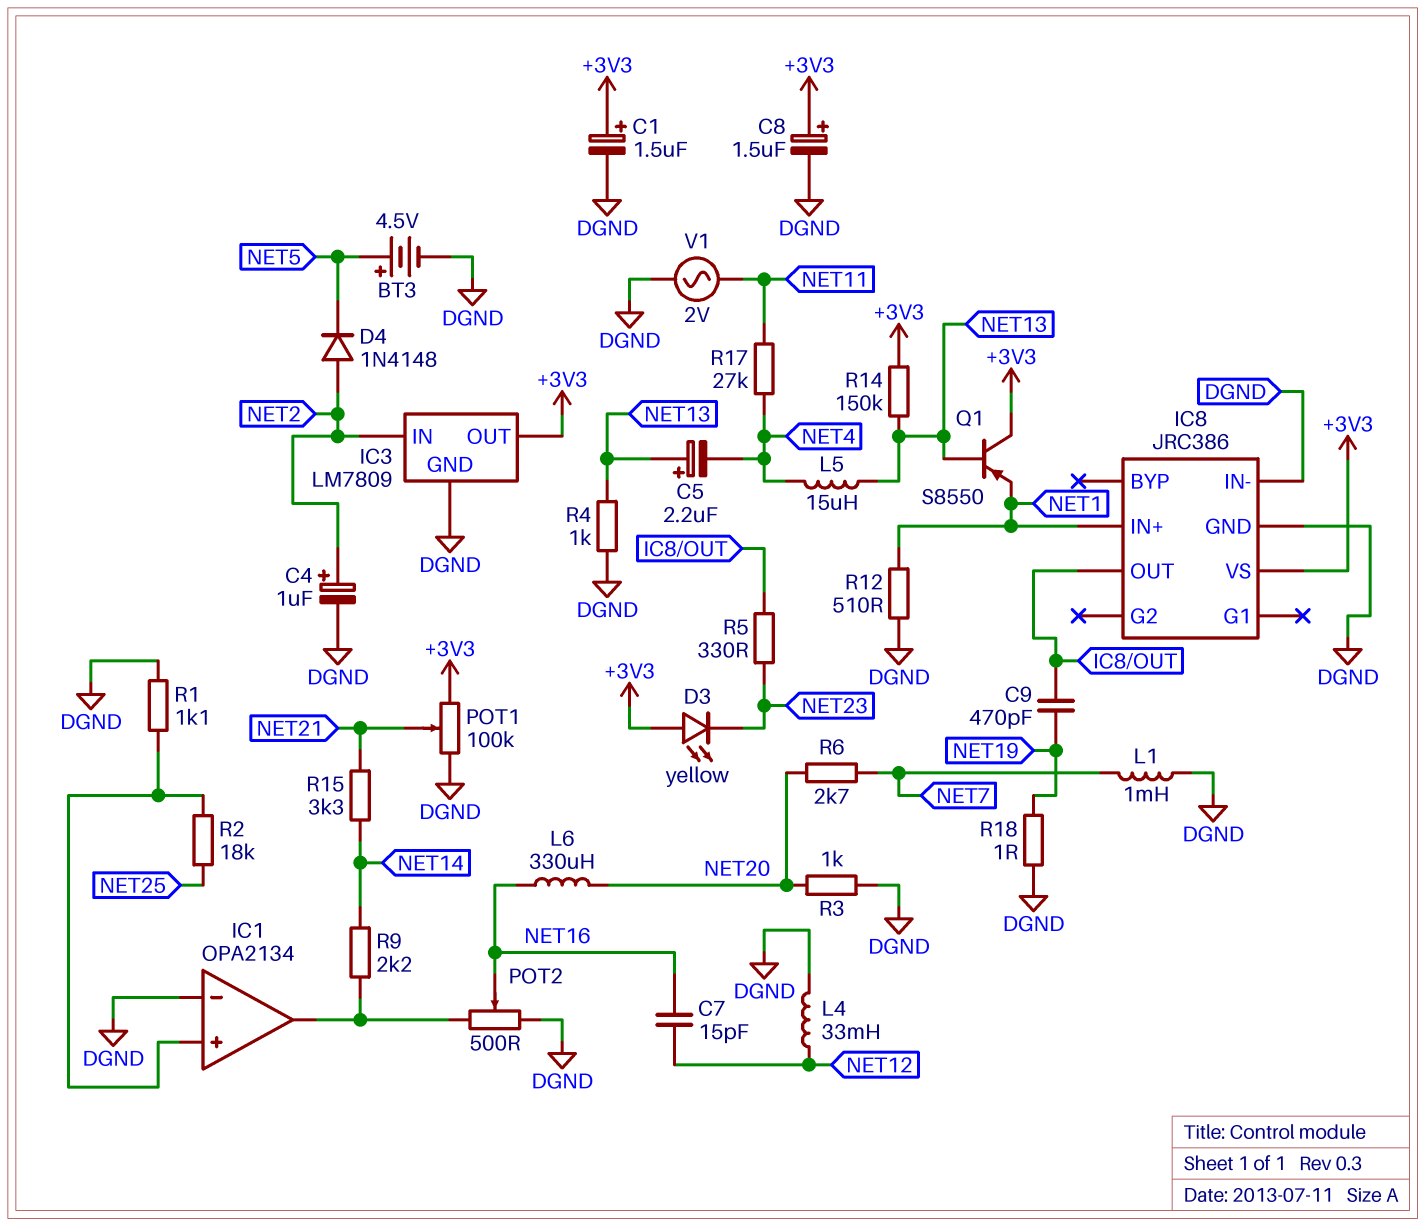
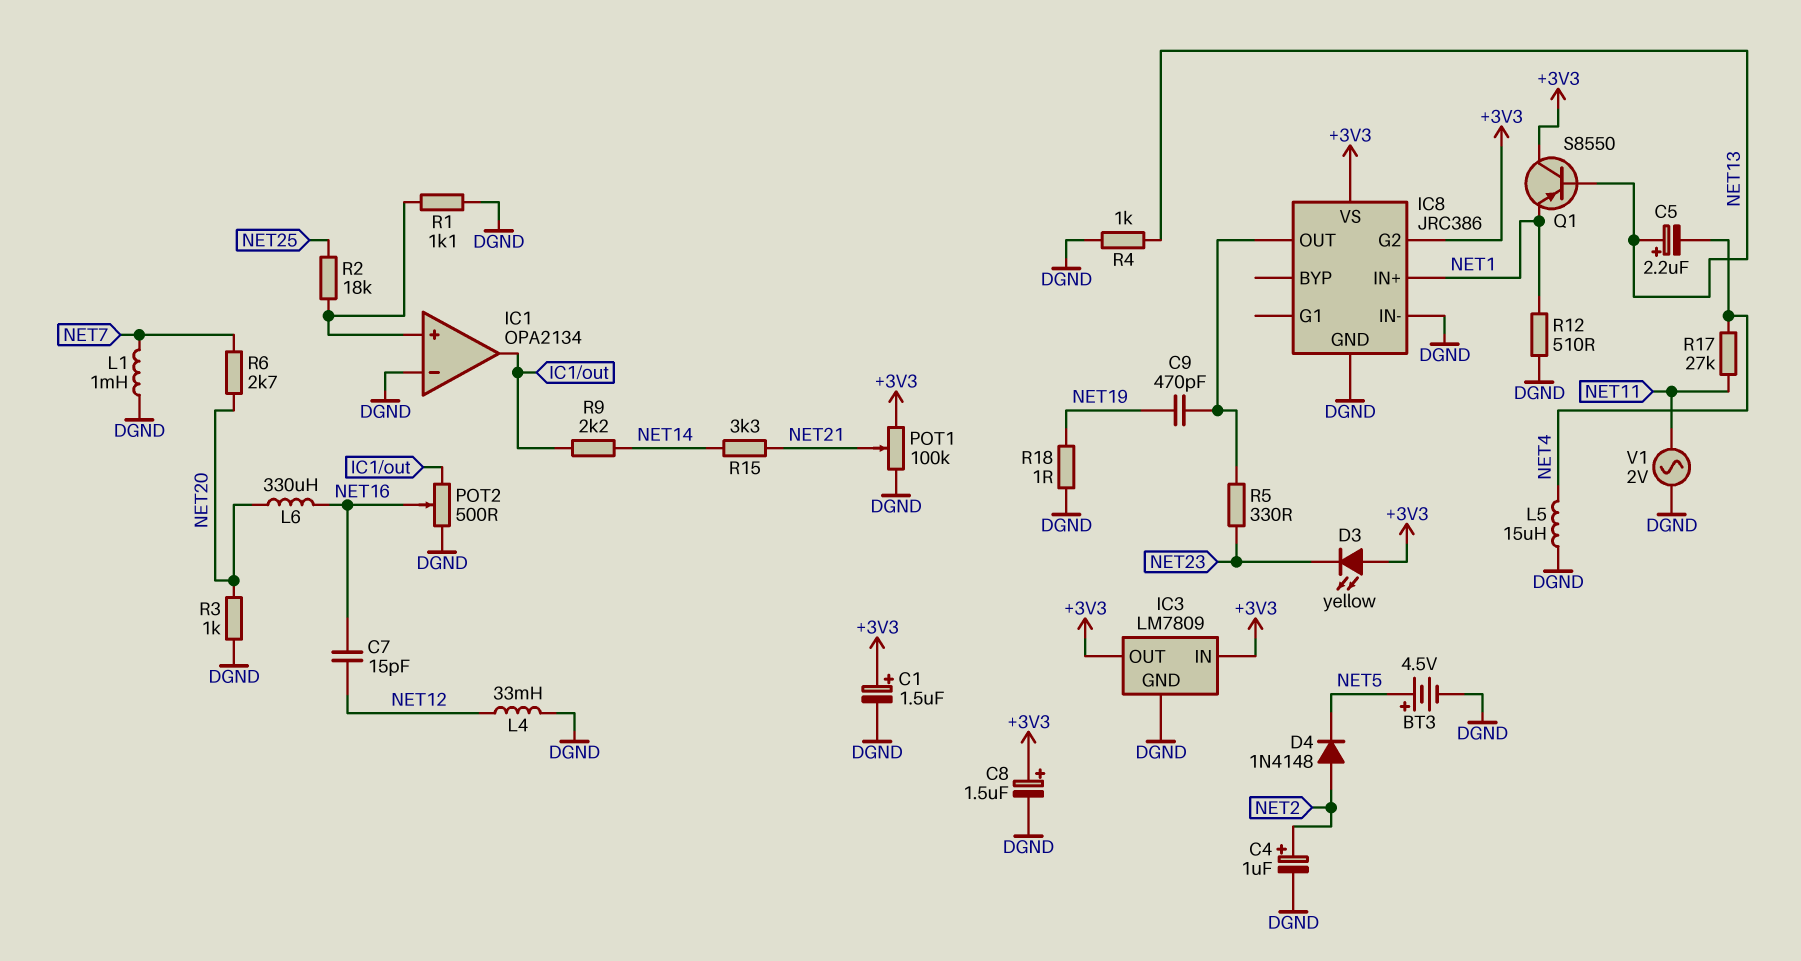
IC3 pin IN: NET2 -> +3V3
IC8 pin G2: none -> +3V3
L5: 15uH (NET4, NET13) -> 15uH (DGND, NET4)
R14: 150k (+3V3, NET13) -> none

